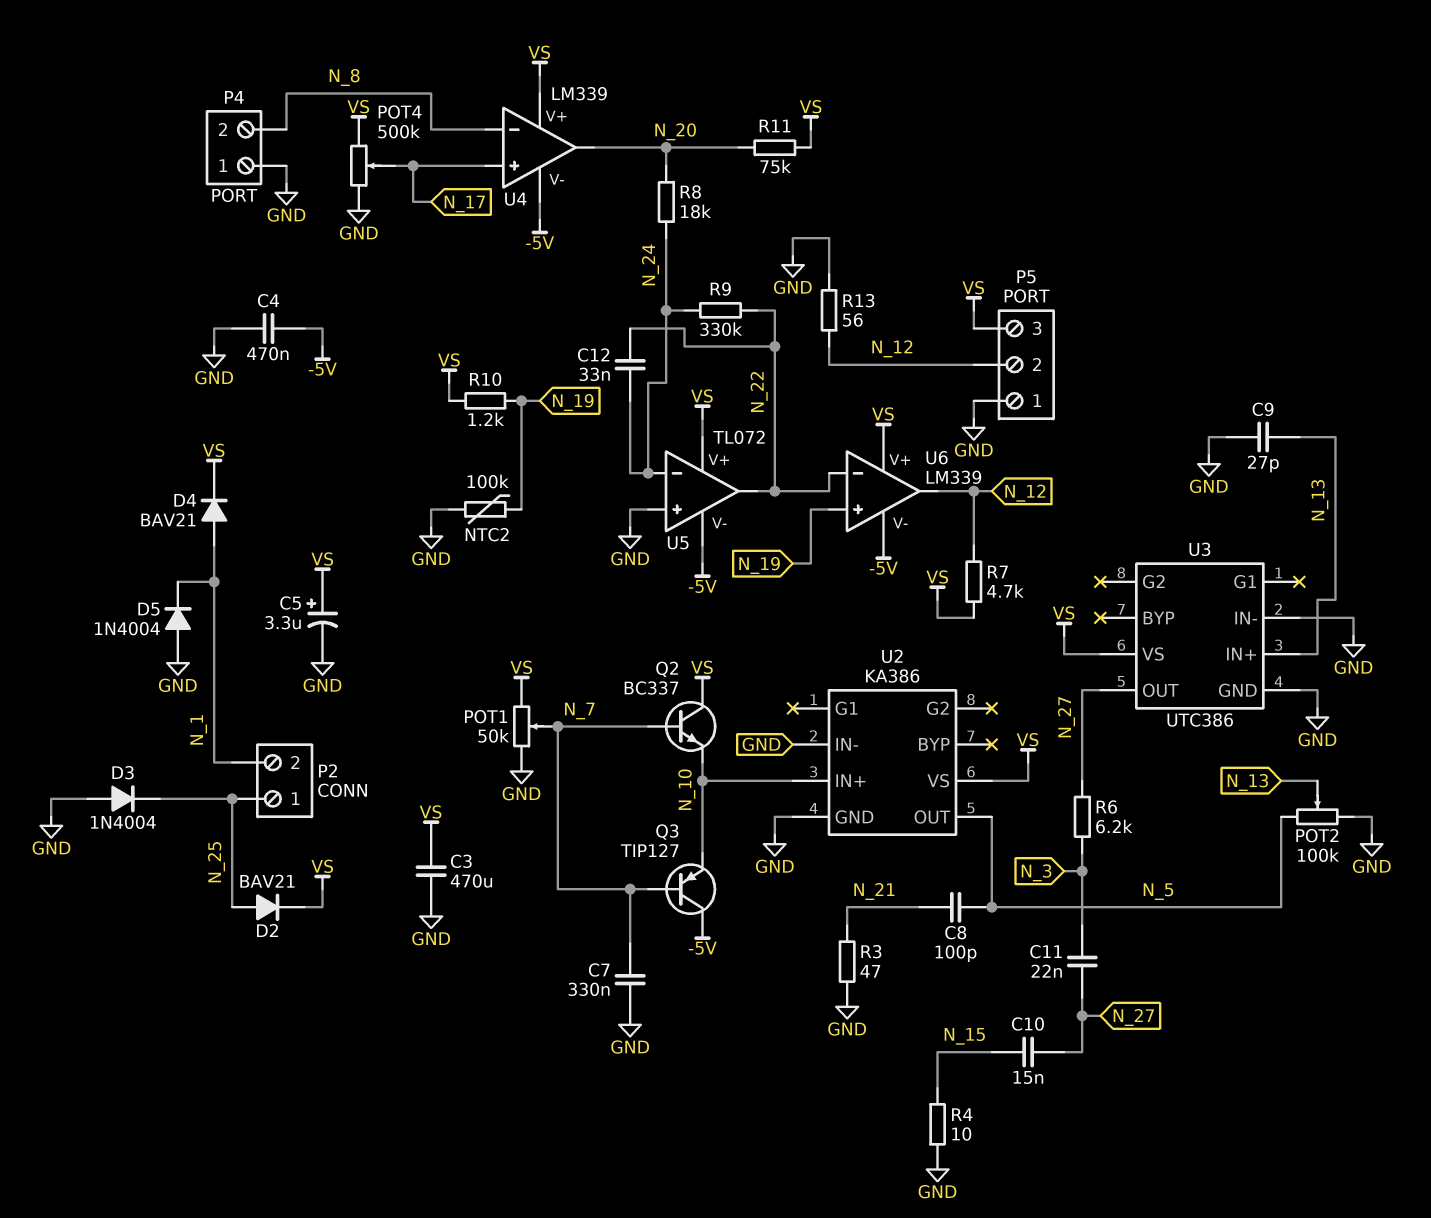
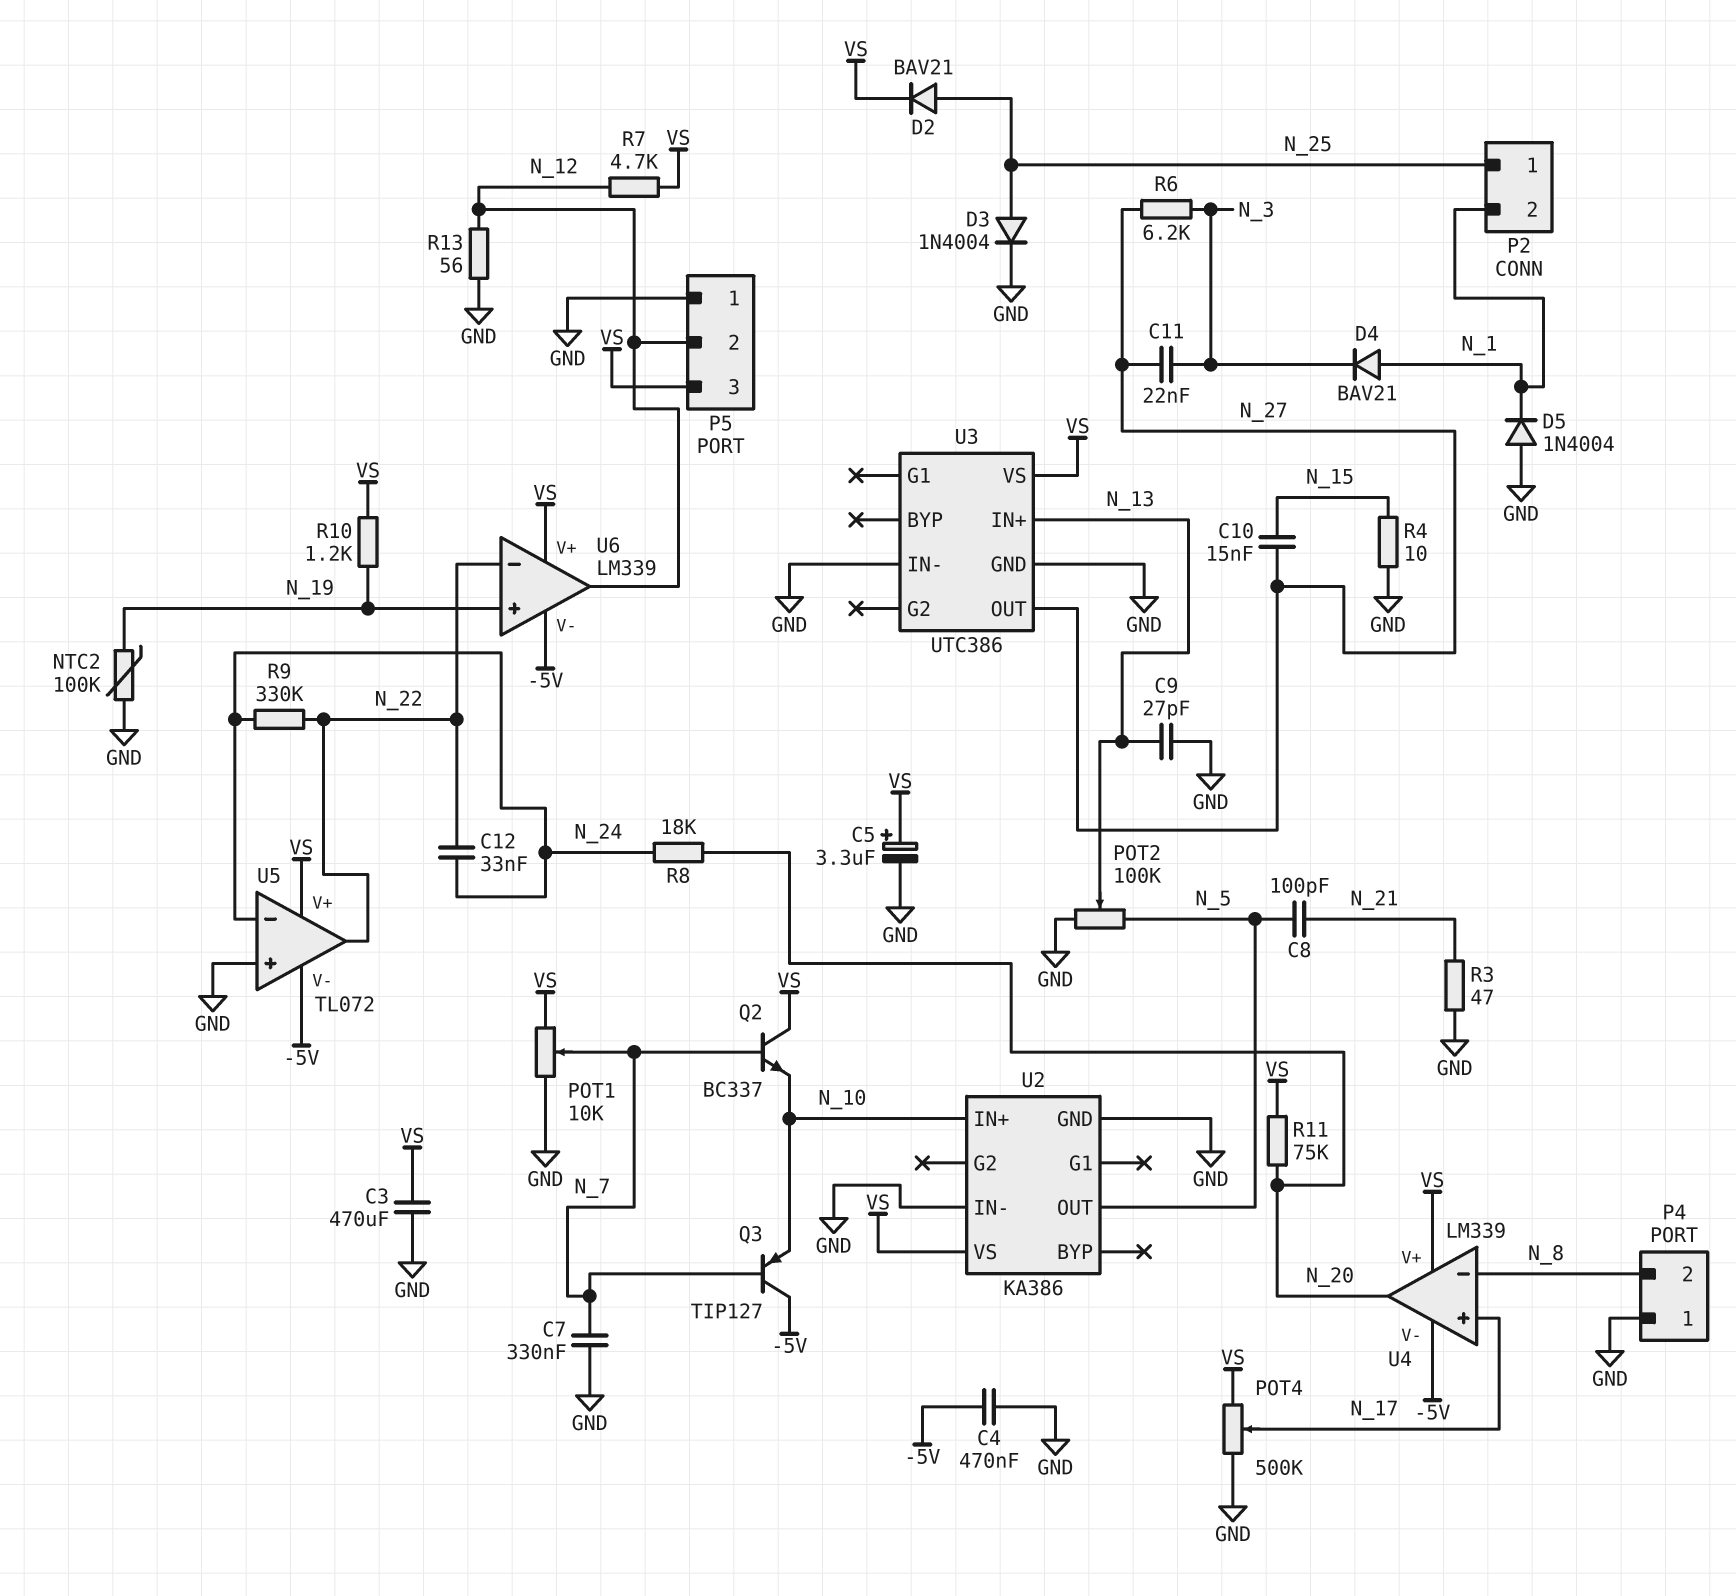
D3: diode 1N4004 (A GND, K N_25) -> diode 1N4004 (A N_25, K GND)
D4: diode BAV21 (A N_1, K VS) -> diode BAV21 (A N_1, K N_3)
POT1: 50k (GND, VS, wiper N_7) -> 10k (GND, VS, wiper N_7)

